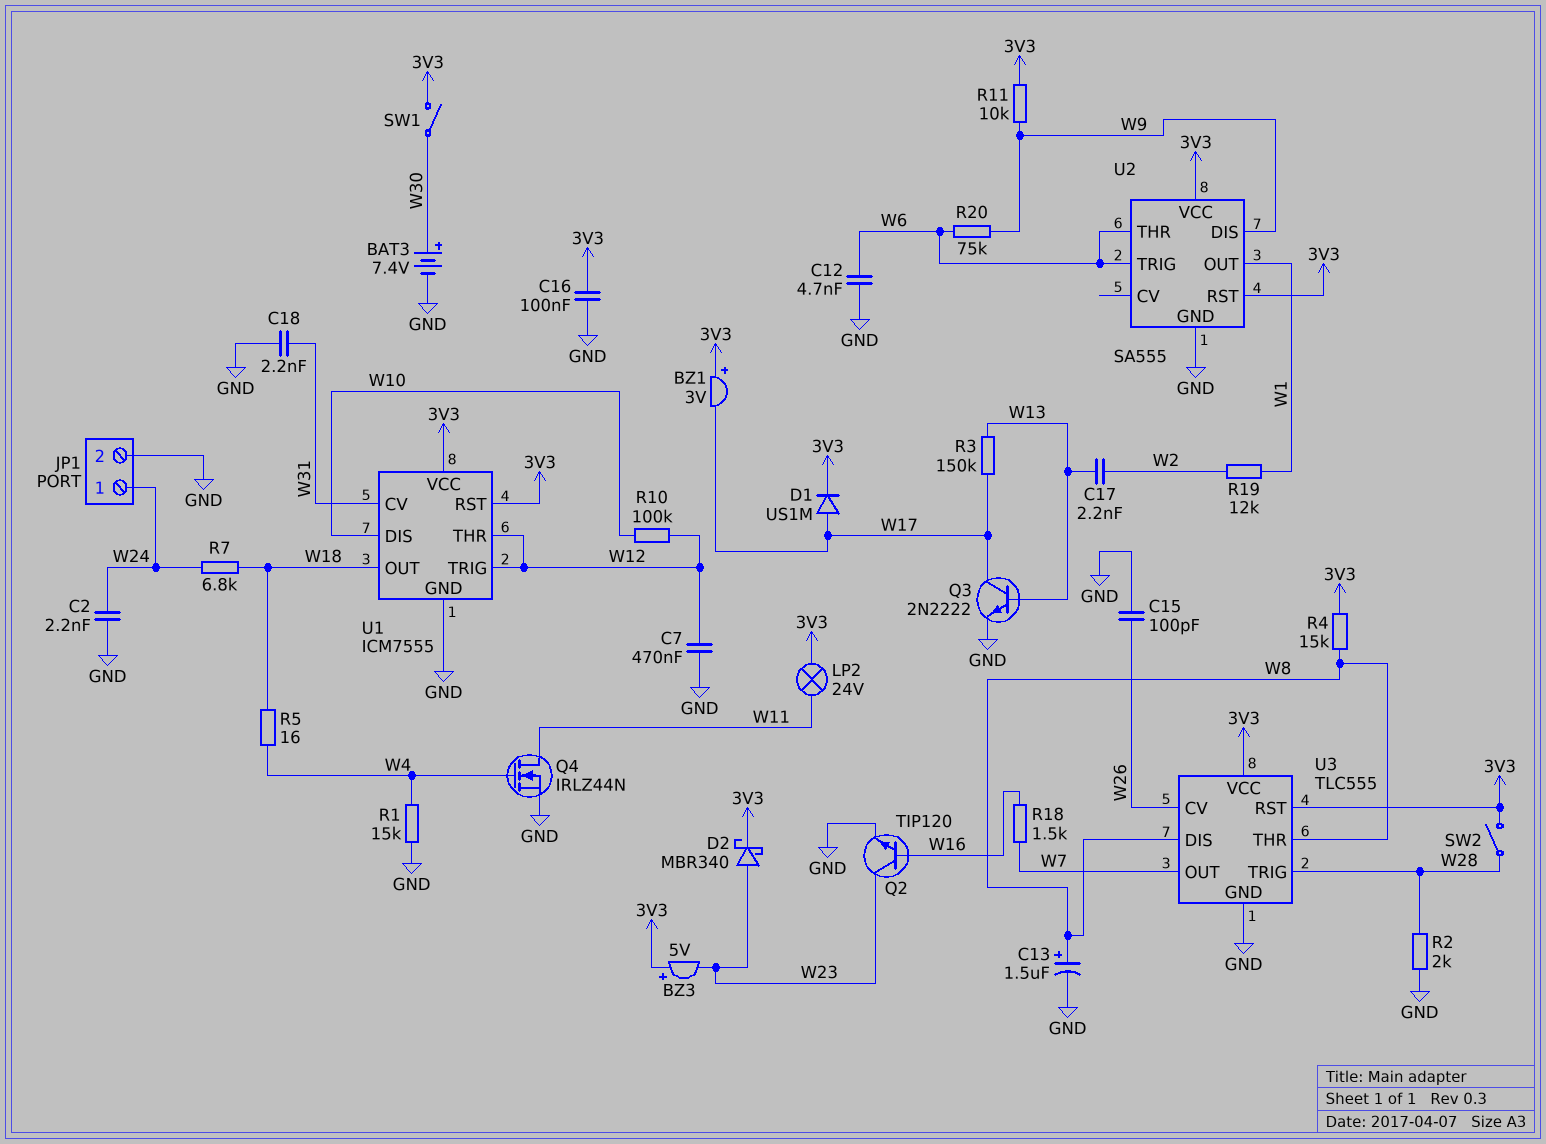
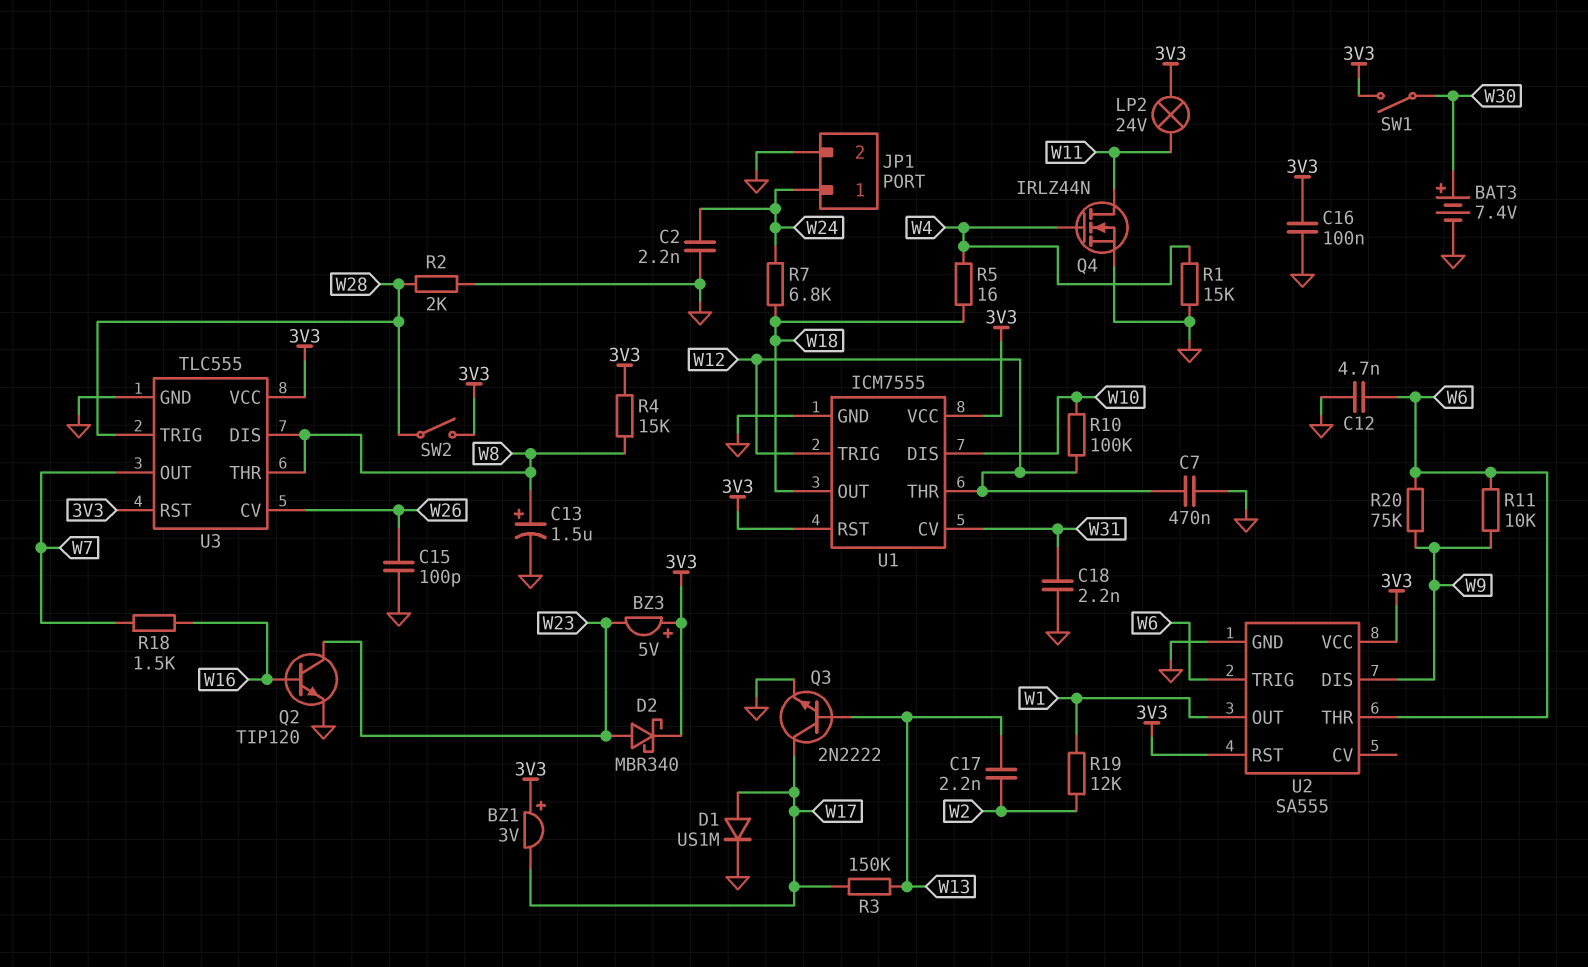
D1: diode US1M (A W17, K 3V3) -> diode US1M (A W17, K GND)
R11: 10k (3V3, W9) -> 10k (W6, W9)

